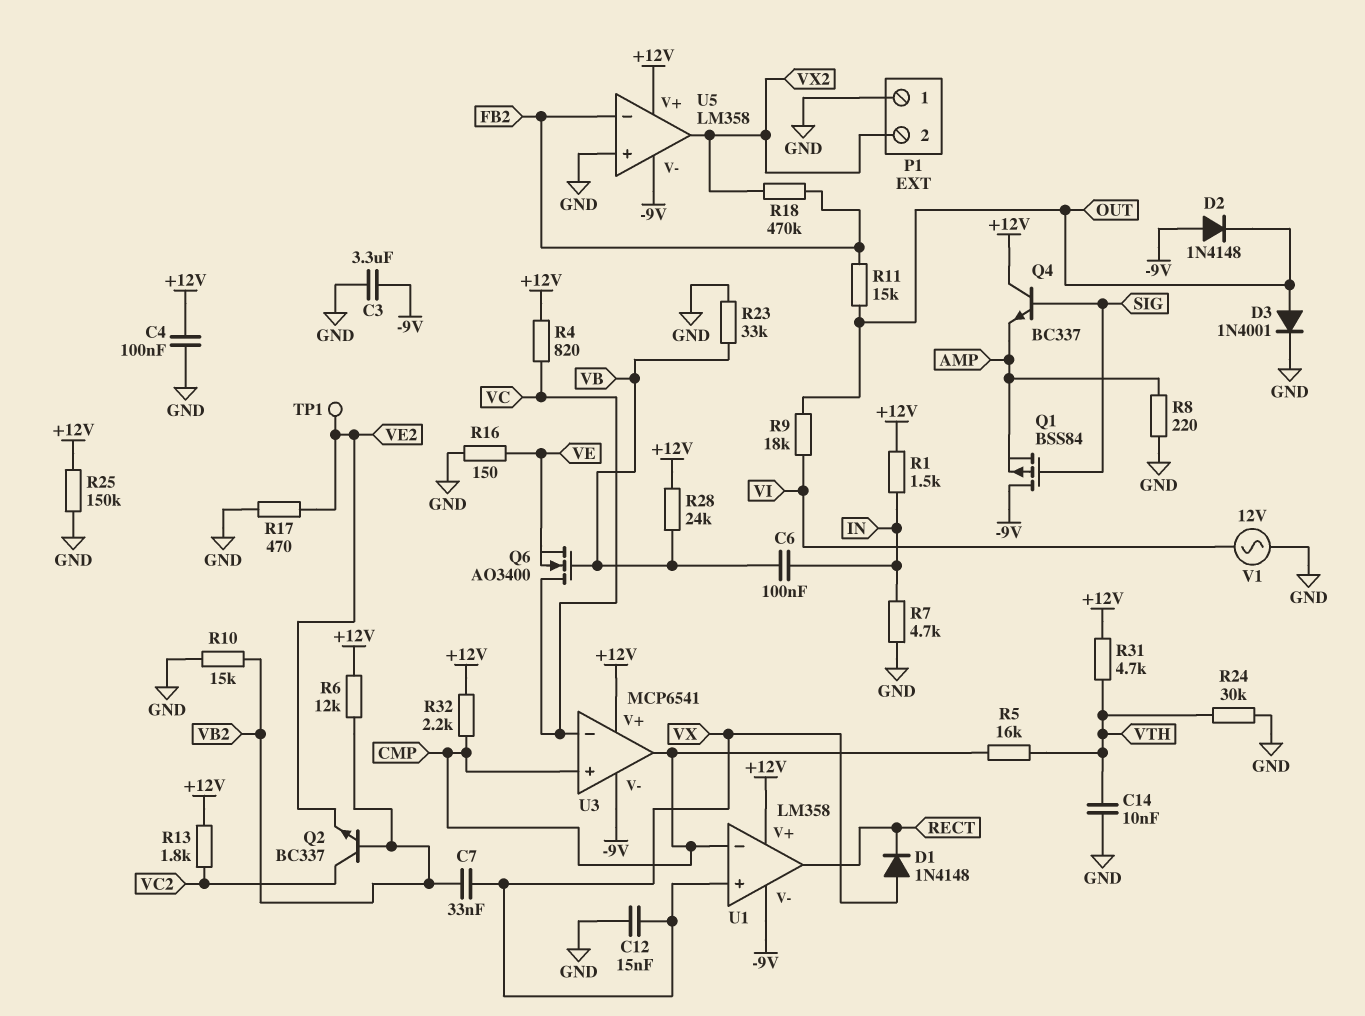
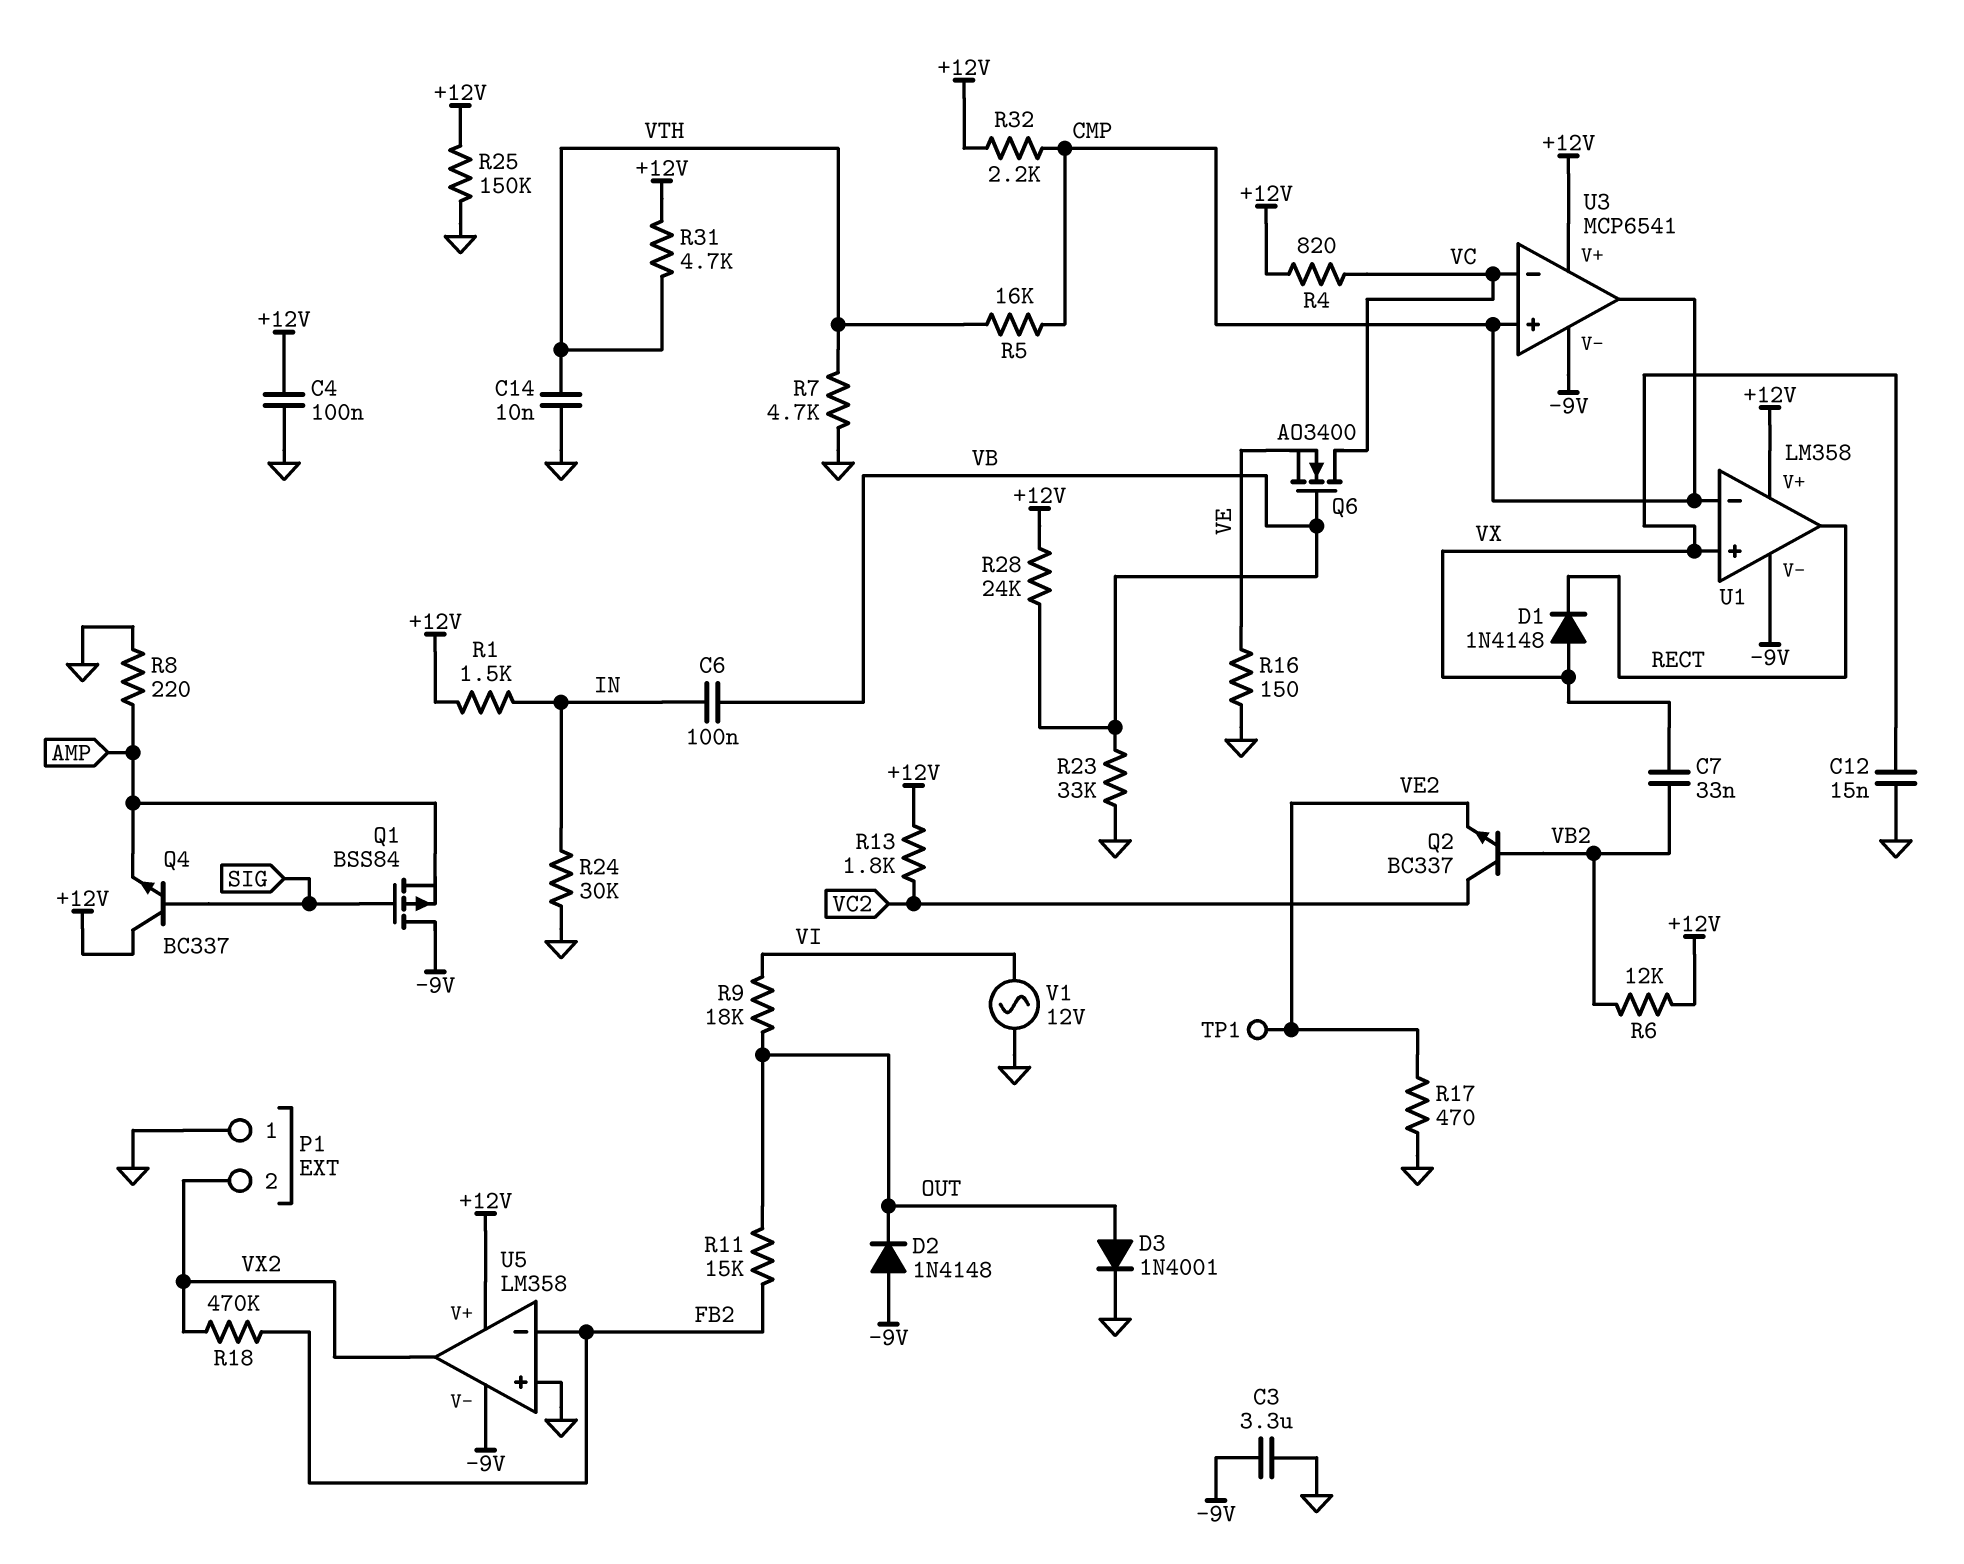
R7: 4.7k (GND, IN) -> 4.7k (GND, VTH)
R10: 15k (GND, VB2) -> none
R24: 30k (GND, VTH) -> 30k (GND, IN)

